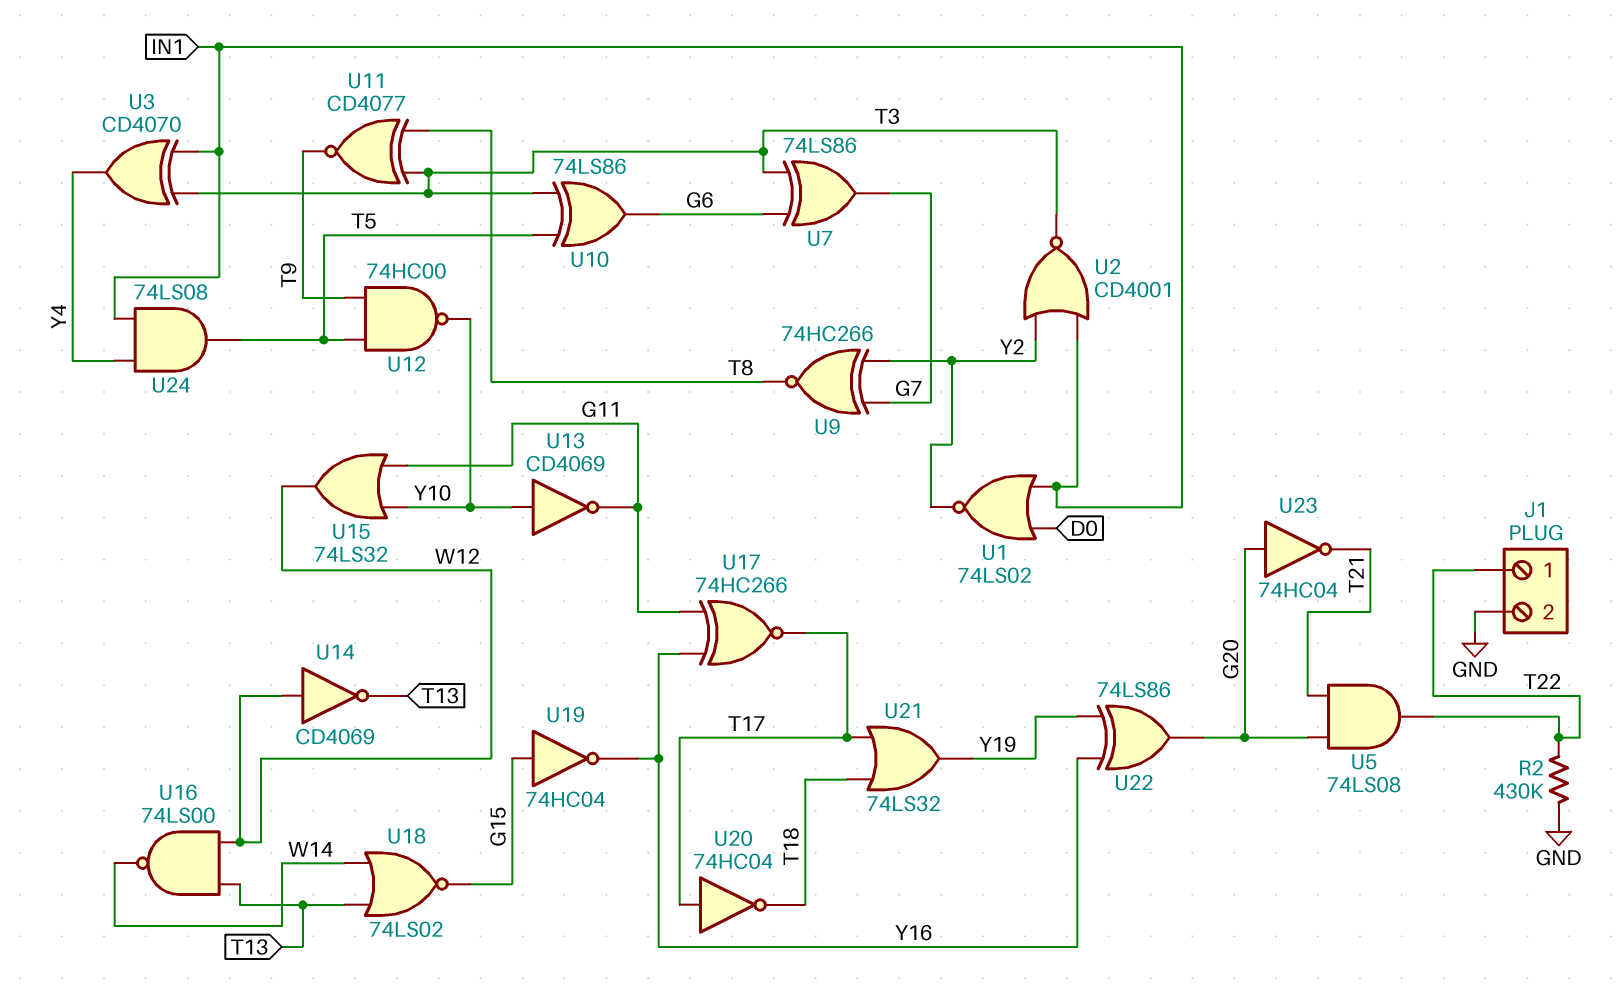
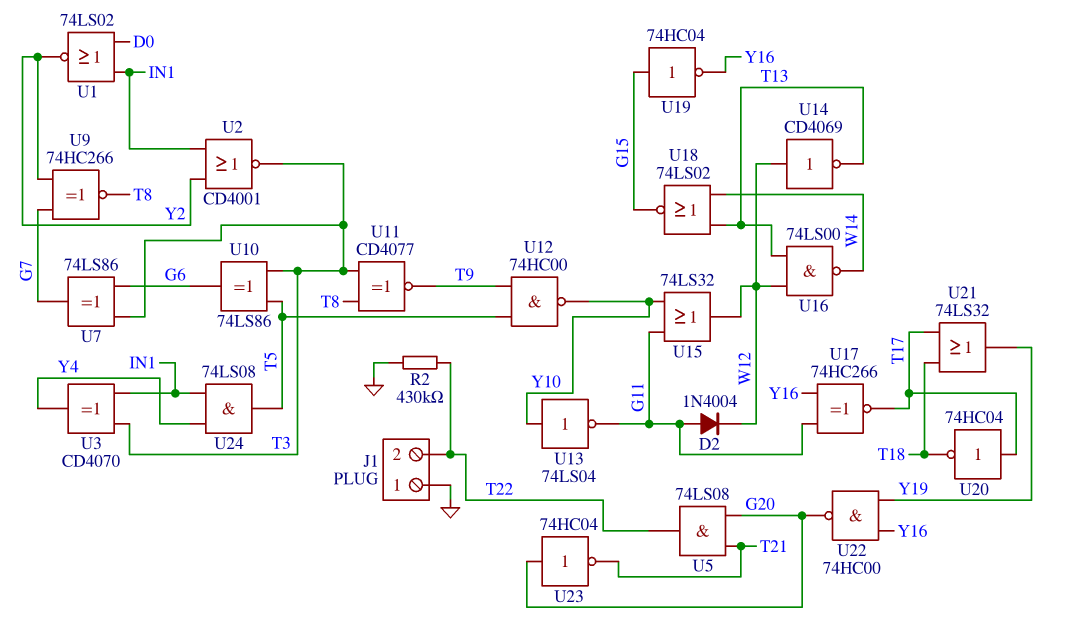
D2: none -> diode 1N4004 (A G11, K W12)
J1 pin 1: T22 -> GND
J1 pin 2: GND -> T22
U13: NOT CD4069 (in Y10, out G11) -> NOT 74LS04 (in Y10, out G11)
U22: XOR 74LS86 (in Y16, in Y19, out G20) -> NAND 74HC00 (in Y16, in Y19, out G20)

